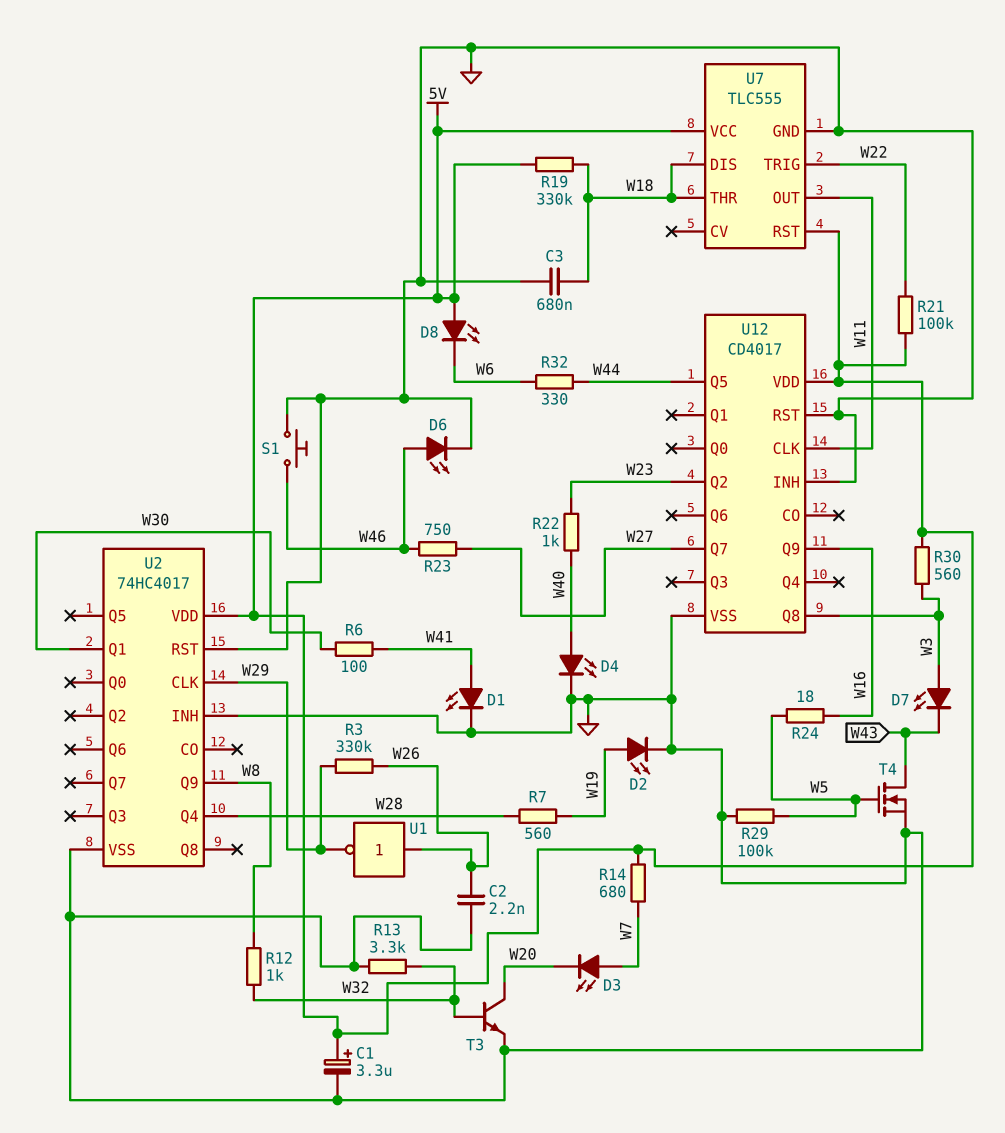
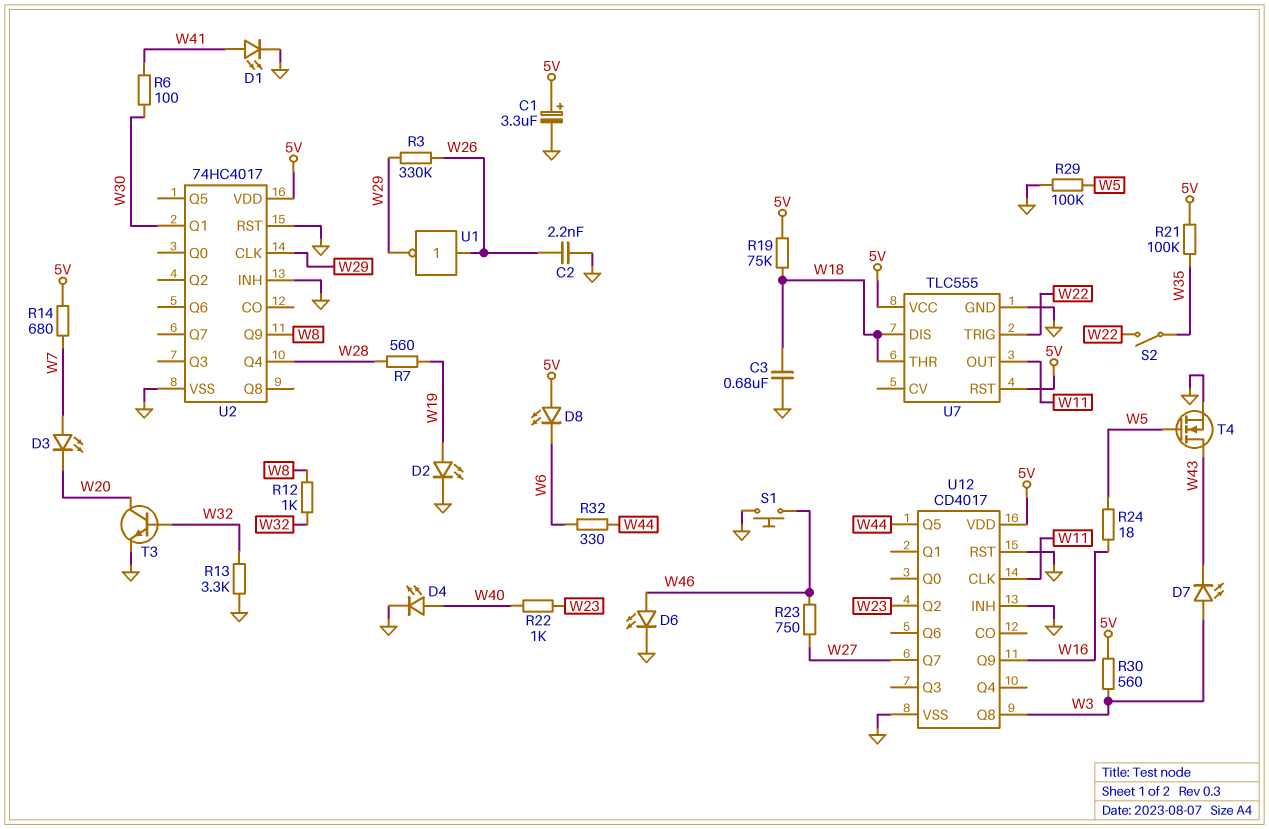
R19: 330k (5V, W18) -> 75k (5V, W18)
R21: 100k (5V, W22) -> 100k (5V, W35)
S2: none -> switch (W22, W35)

